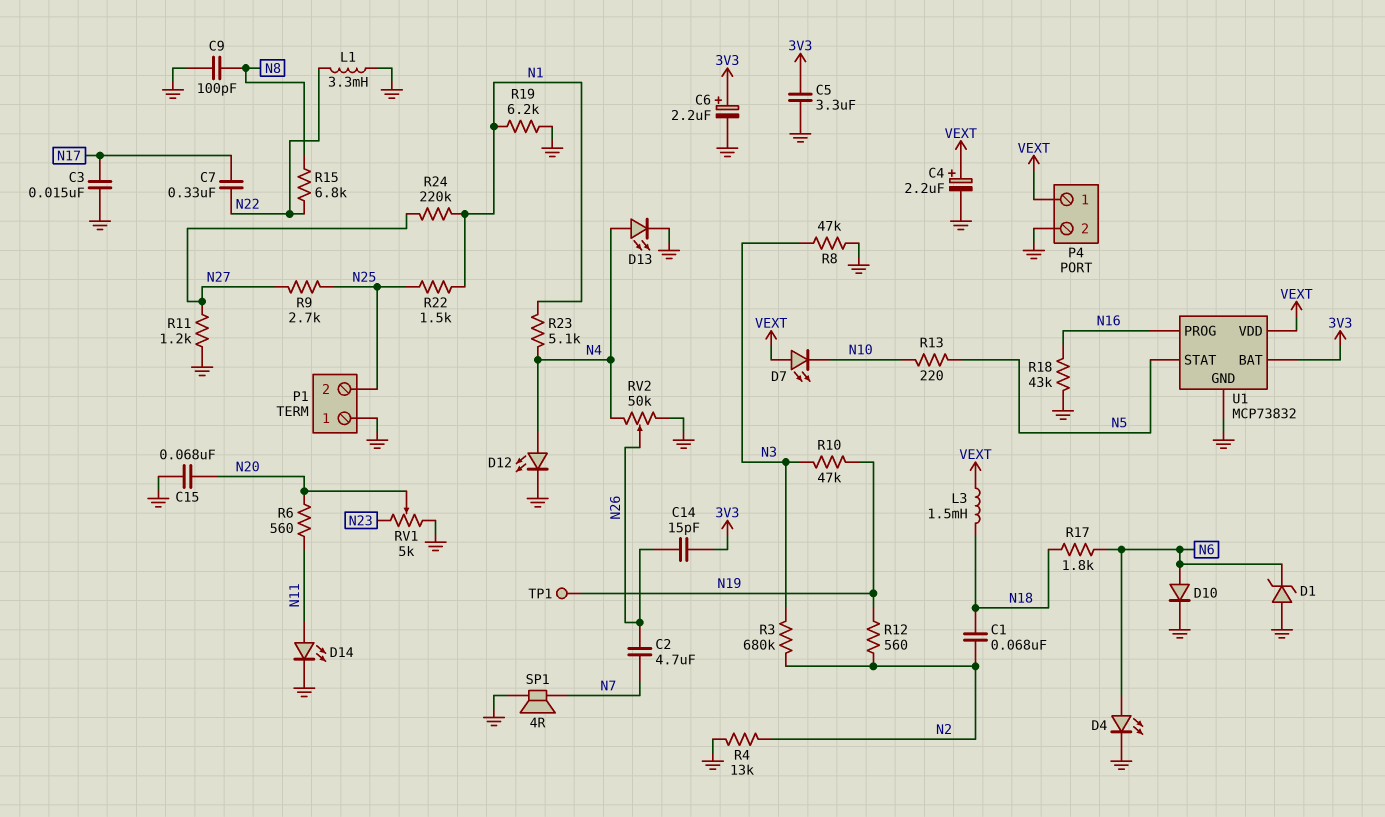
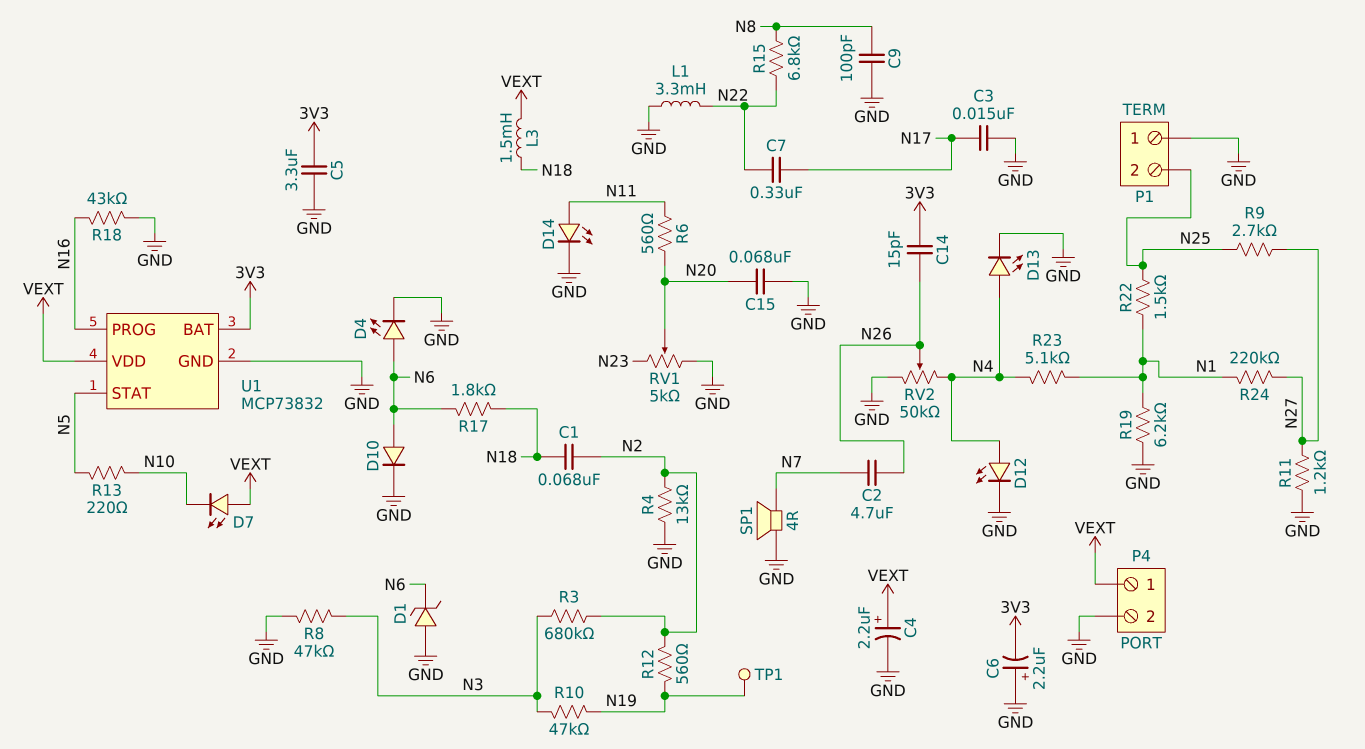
C6: 2.2uF (plus 3V3, minus GND) -> 2.2uF (plus GND, minus 3V3)

